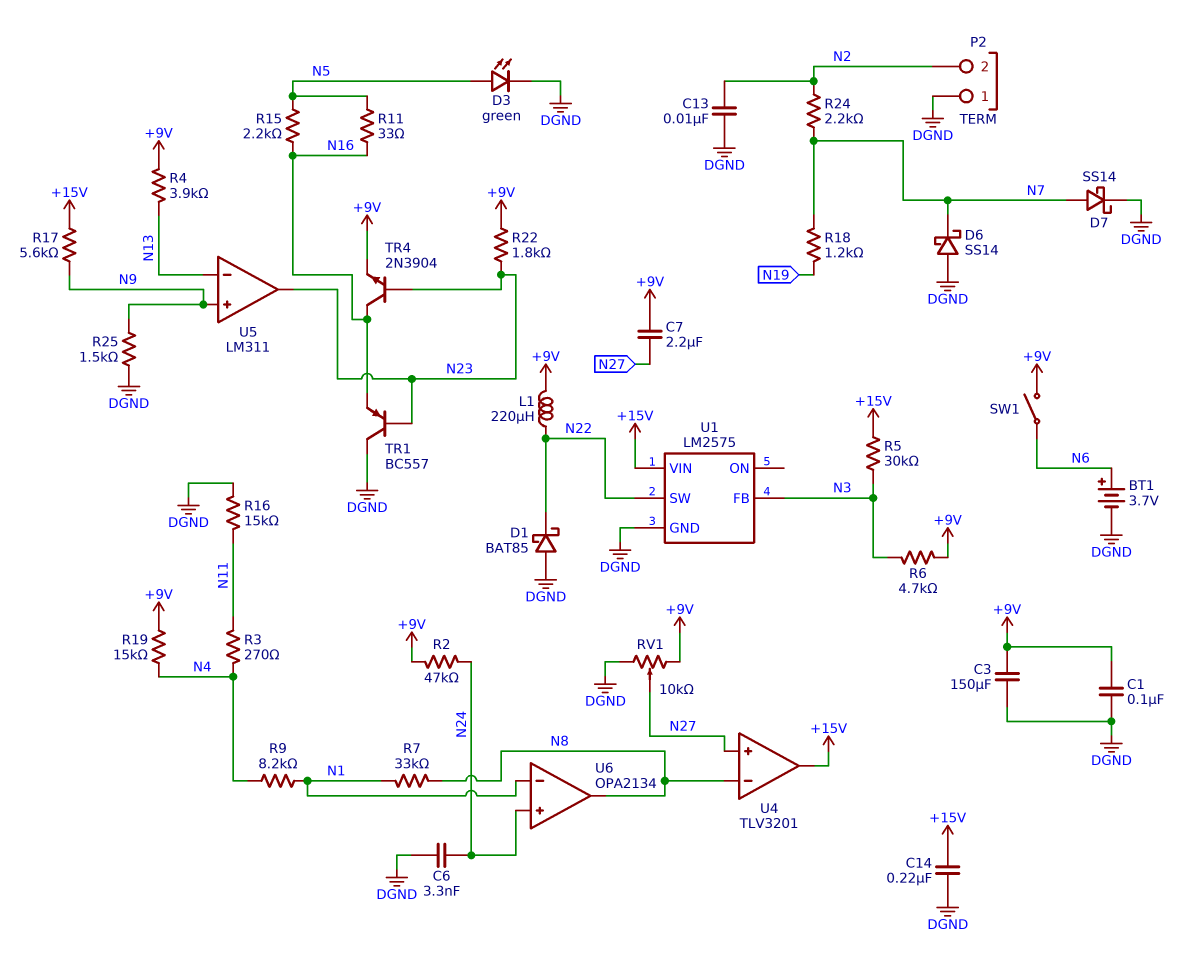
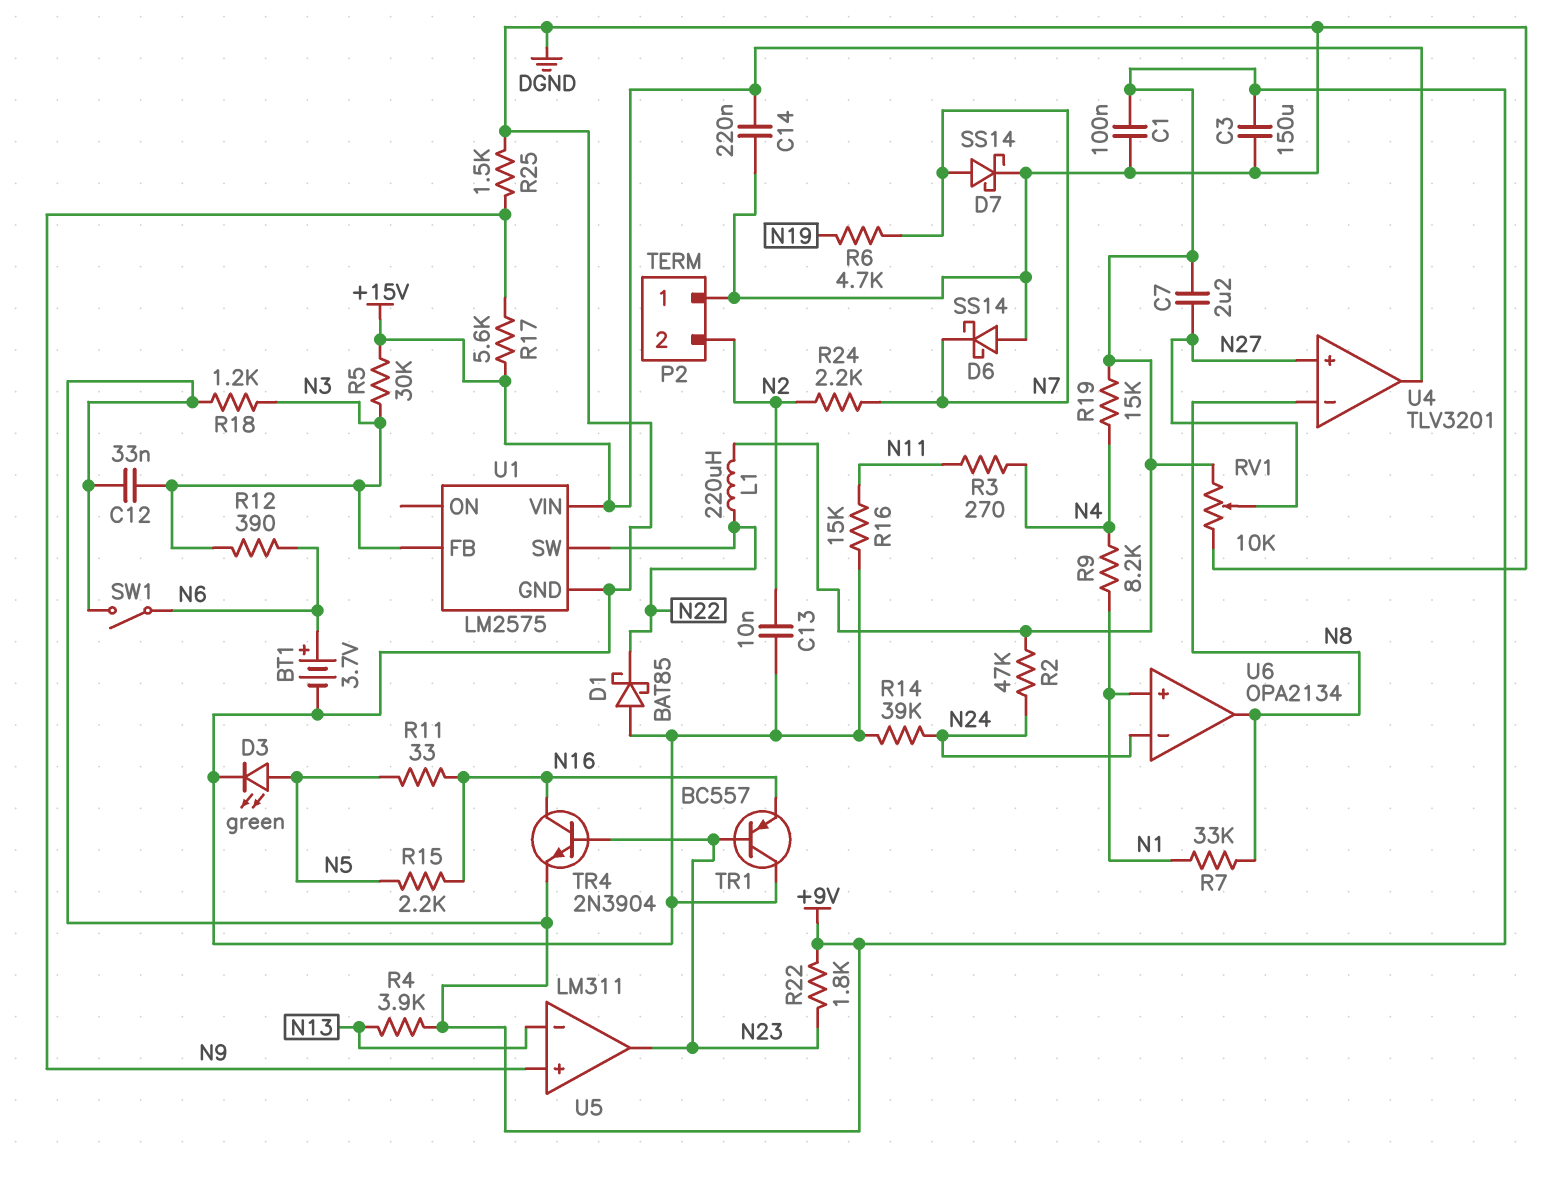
C6: 3.3nF (DGND, N24) -> none
C12: none -> 33nF (+9V, N3)
R6: 4.7k (+9V, N3) -> 4.7k (N7, N19)
R12: none -> 390 (N3, N6)
R14: none -> 39k (DGND, N24)
R18: 1.2k (N7, N19) -> 1.2k (+9V, N3)
U6 pin in+: N24 -> N1
U6 pin in-: N1 -> N24

